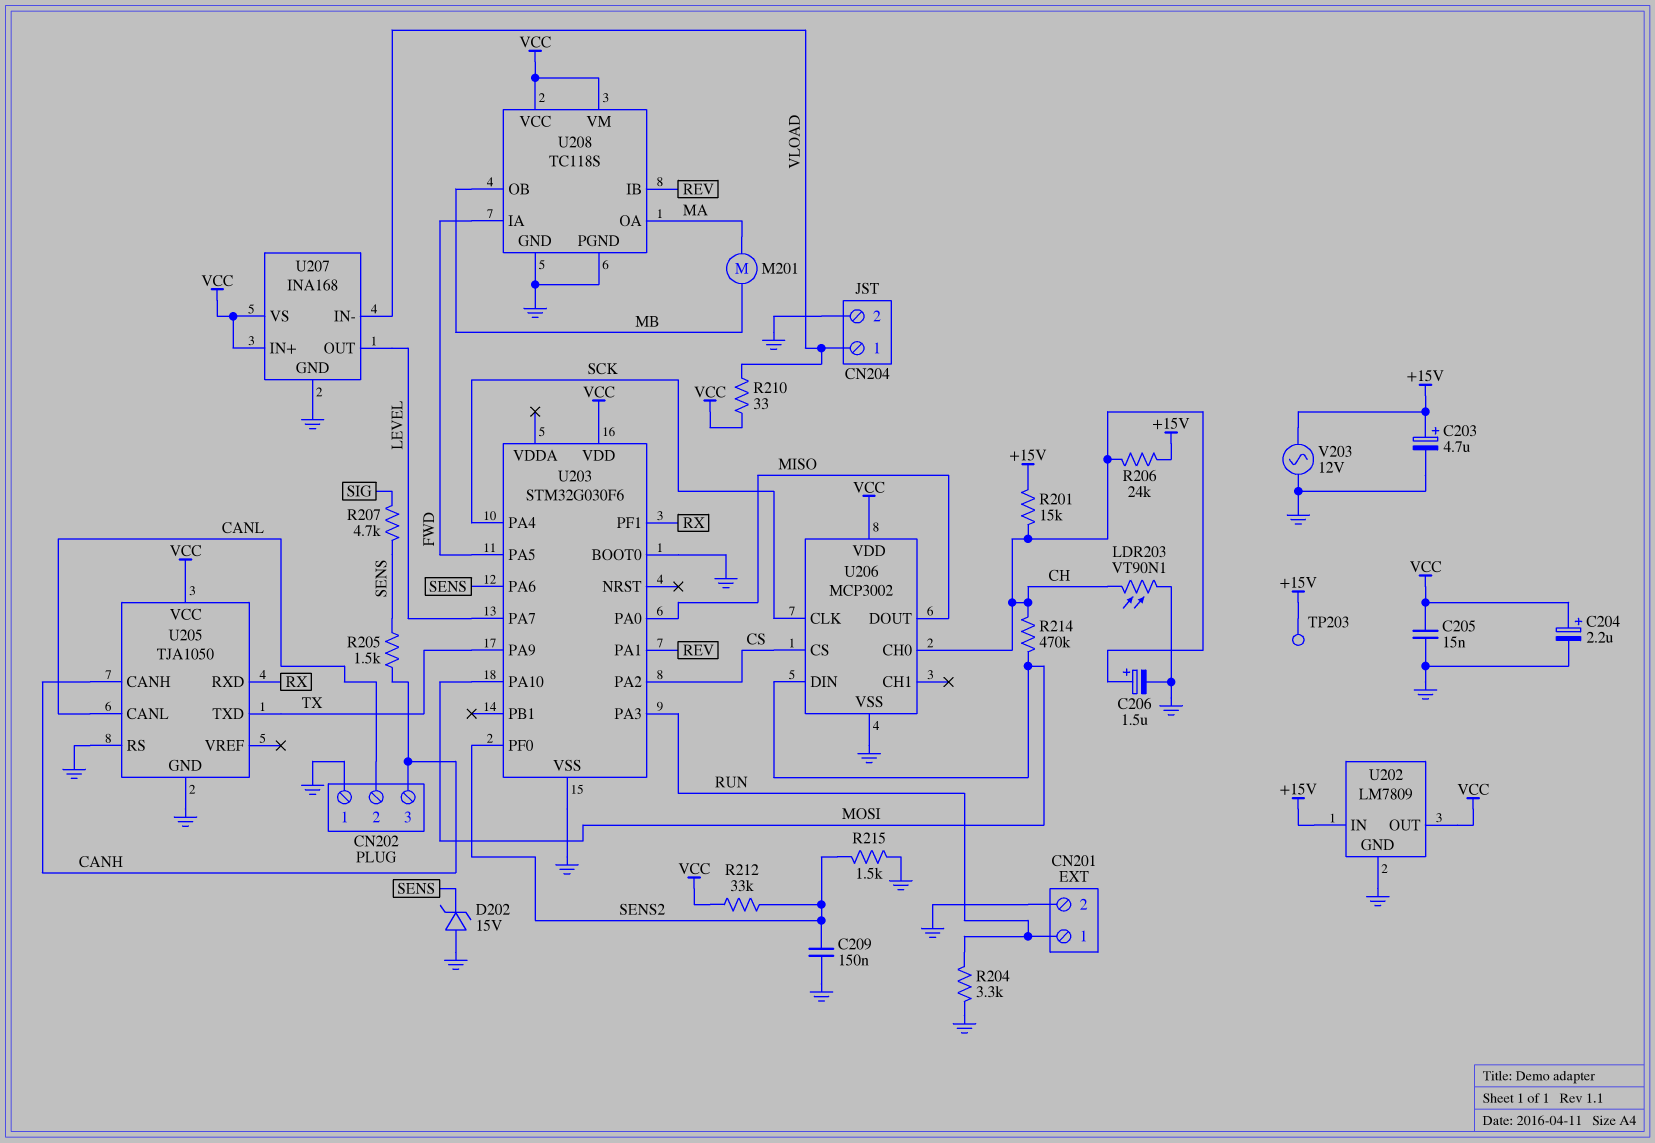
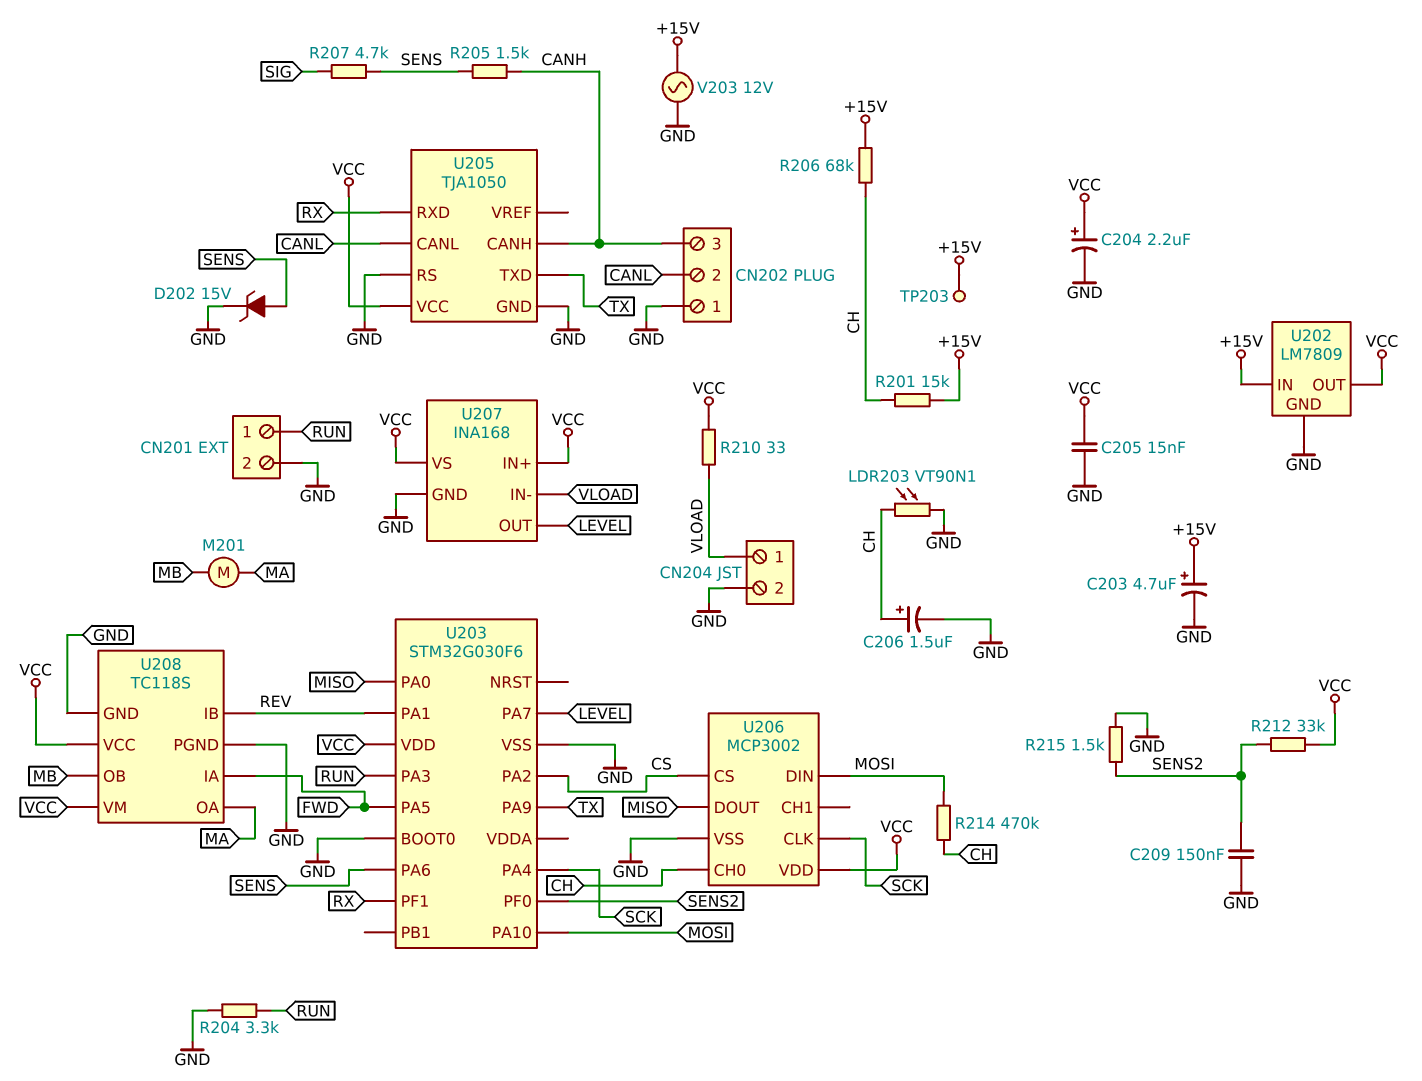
D202: zener 15V (A GND, K SENS) -> zener 15V (A SENS, K GND)
R206: 24k (+15V, CH) -> 68k (+15V, CH)

